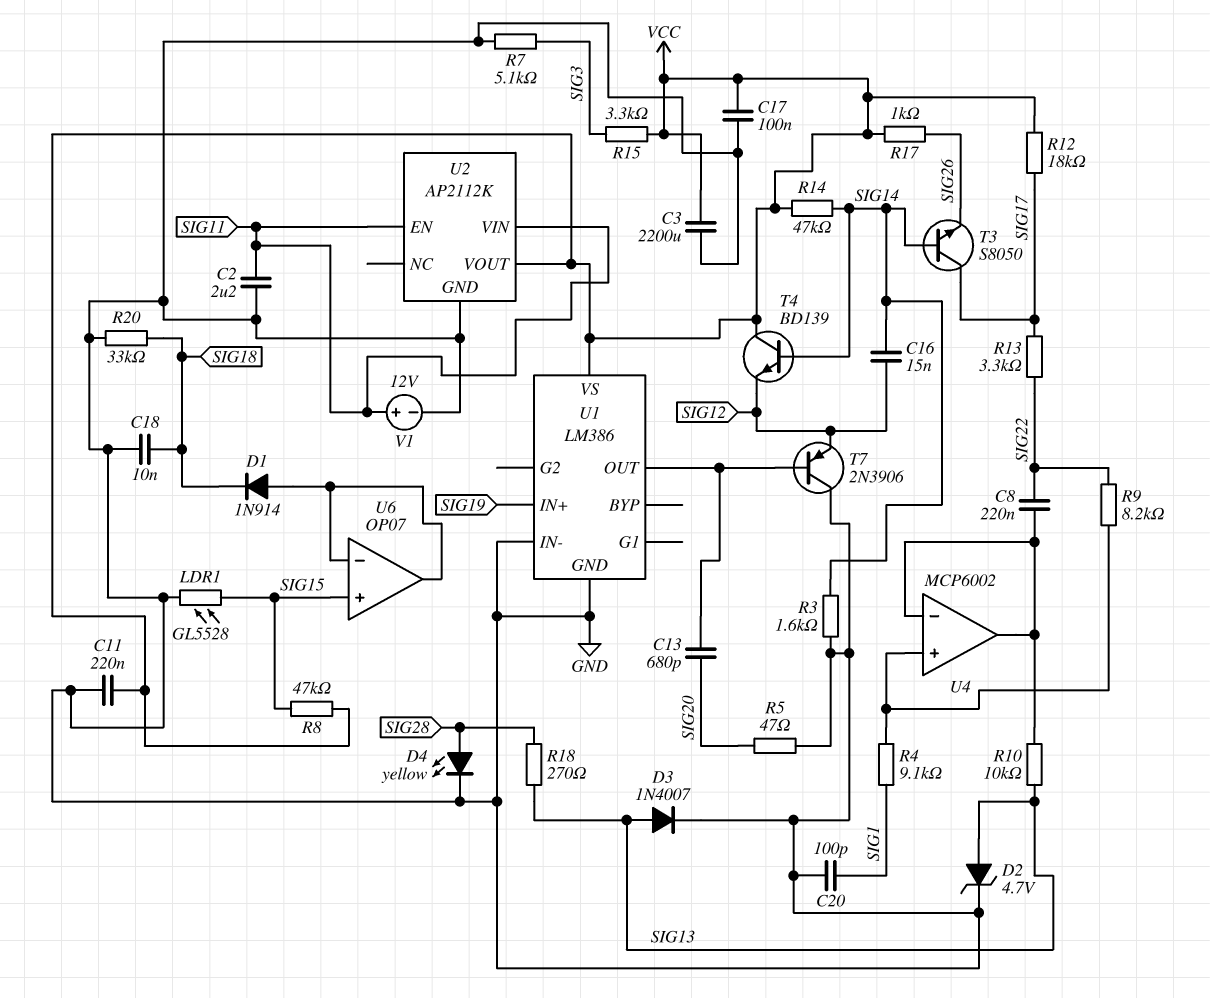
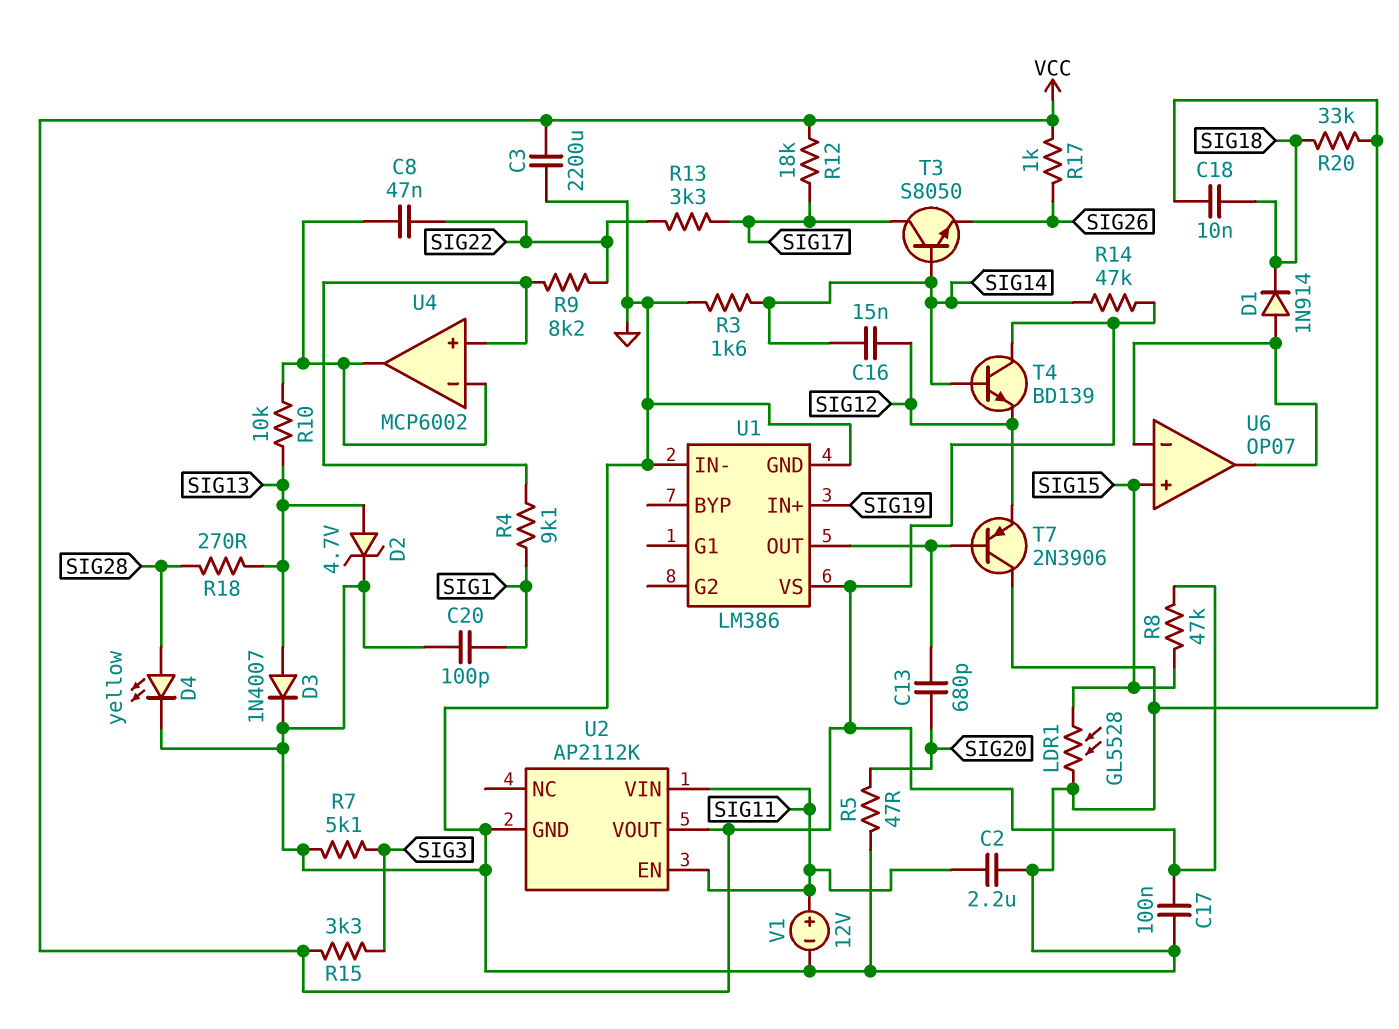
C8: 220nF (SIG22, U4/in-) -> 47nF (SIG22, U4/in-)
C11: 220nF (GND, VCC) -> none

